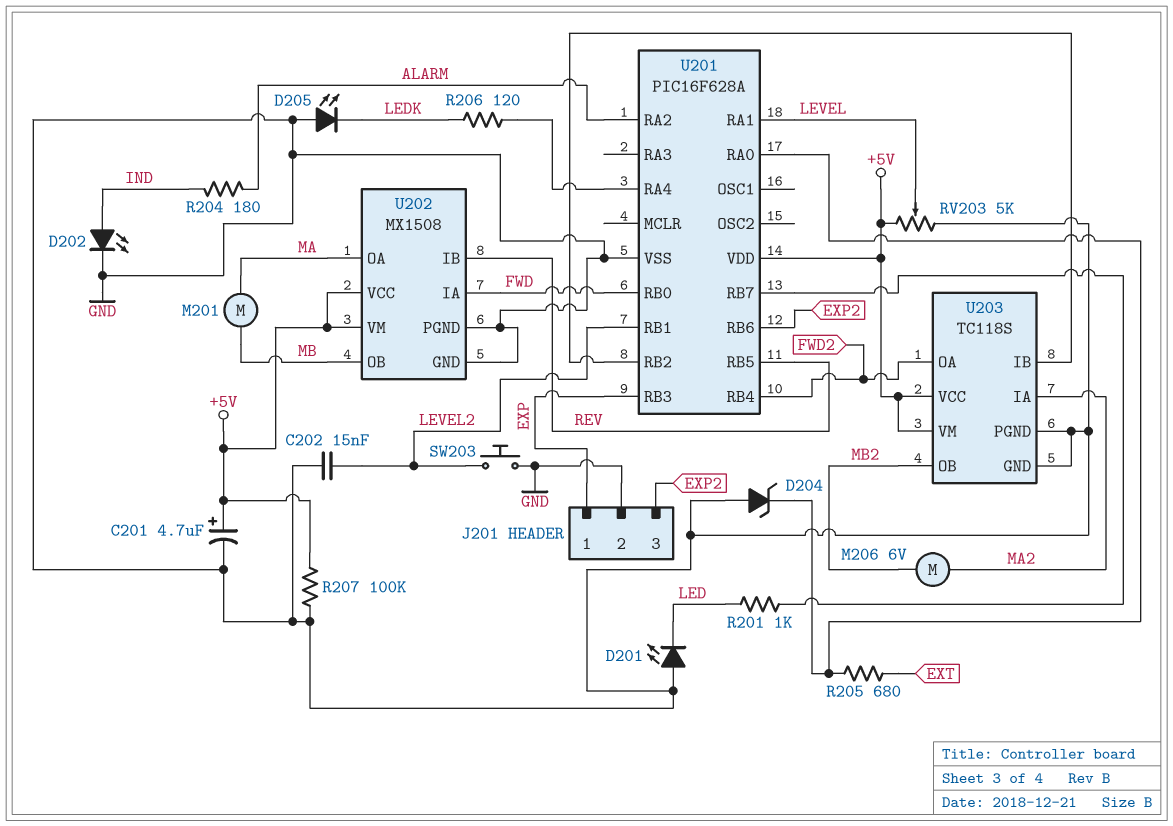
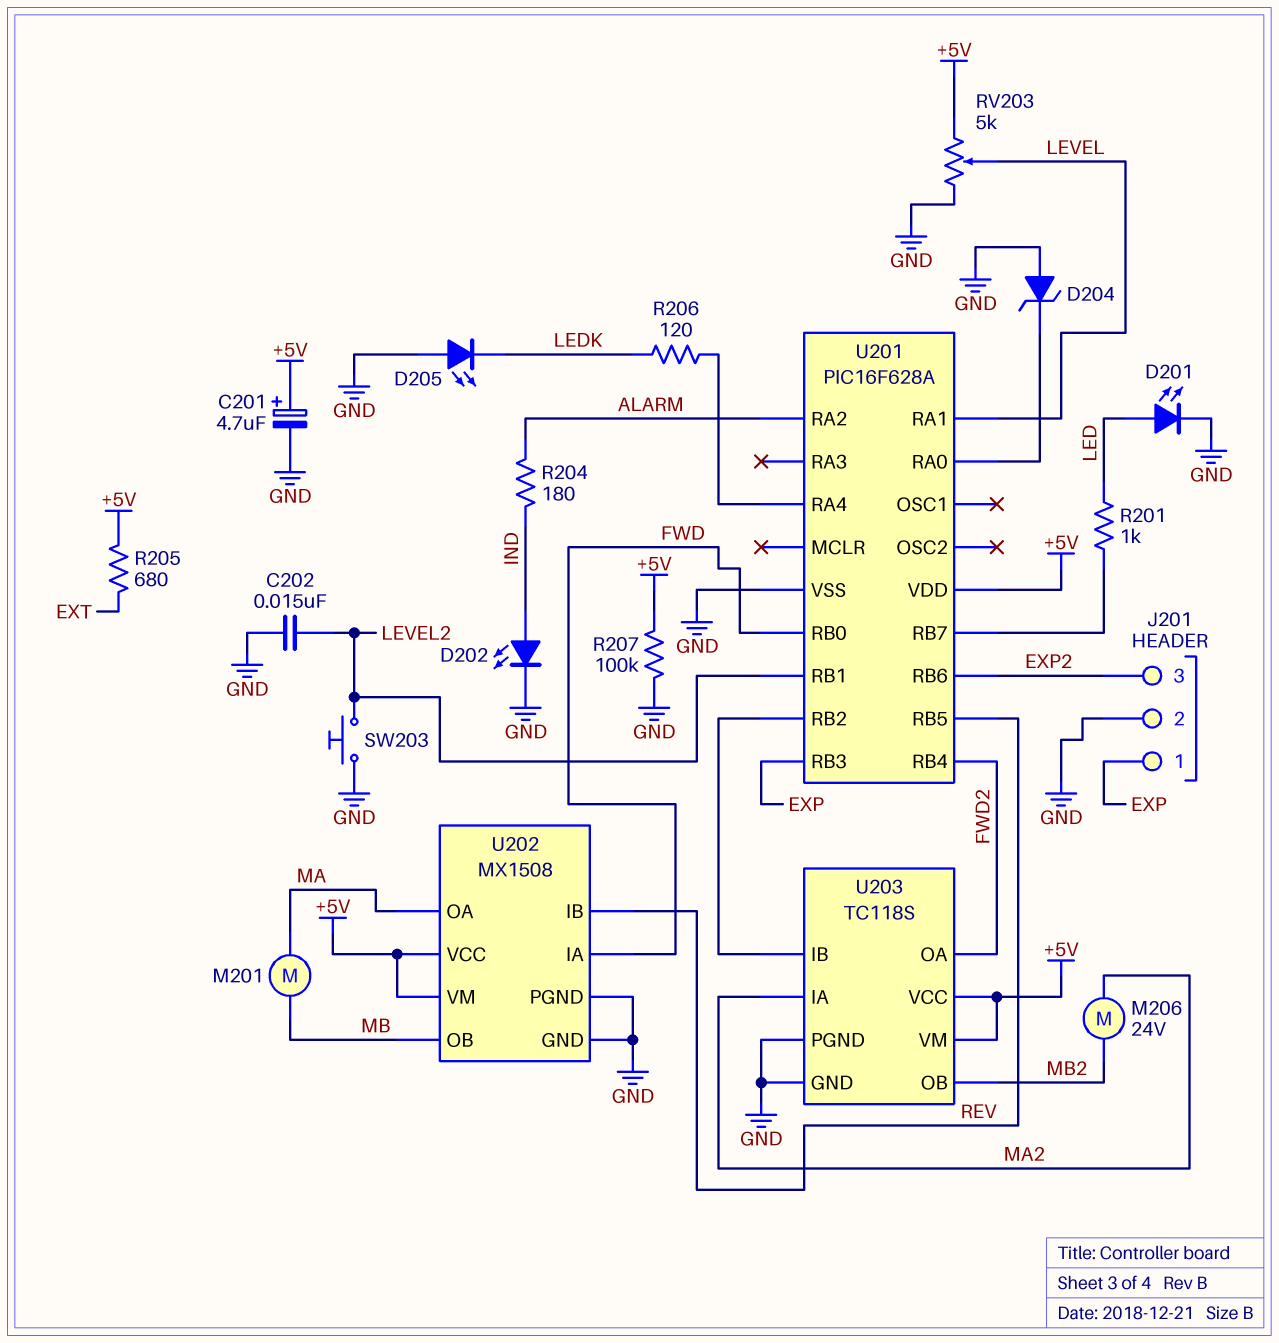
D201: LED (A GND, K LED) -> LED (A LED, K GND)
M206: motor 6V (MA2, MB2) -> motor 24V (MA2, MB2)
R205: 680 (EXT, U201/RA0) -> 680 (+5V, EXT)

